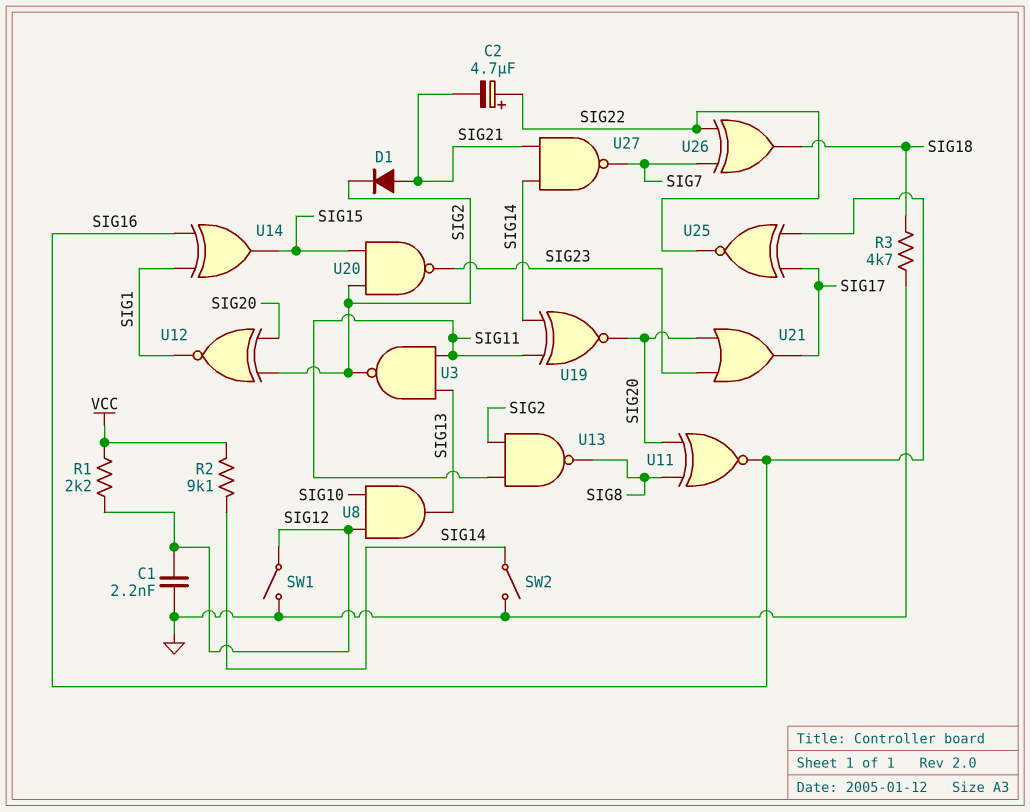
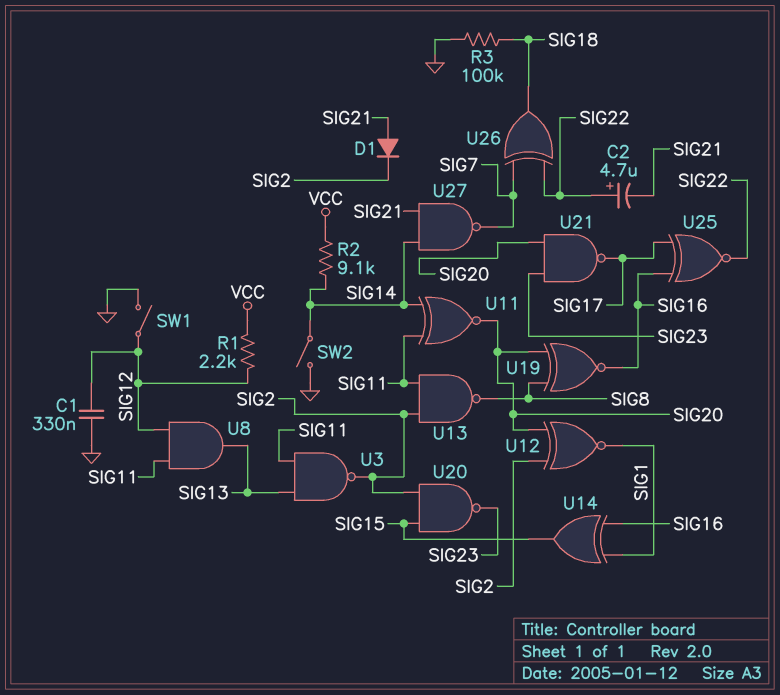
C1: 2.2nF (GND, SIG12) -> 330nF (GND, SIG12)
R3: 4.7k (GND, SIG18) -> 100k (GND, SIG18)
U8: AND (in SIG10, in SIG12, out SIG13) -> AND (in SIG11, in SIG12, out SIG13)
U11: XNOR (in SIG8, in SIG20, out SIG16) -> XNOR (in SIG11, in SIG14, out SIG20)
U19: XNOR (in SIG11, in SIG14, out SIG20) -> XNOR (in SIG8, in SIG20, out SIG16)
U21: OR (in SIG20, in SIG23, out SIG17) -> NAND (in SIG20, in SIG23, out SIG17)

